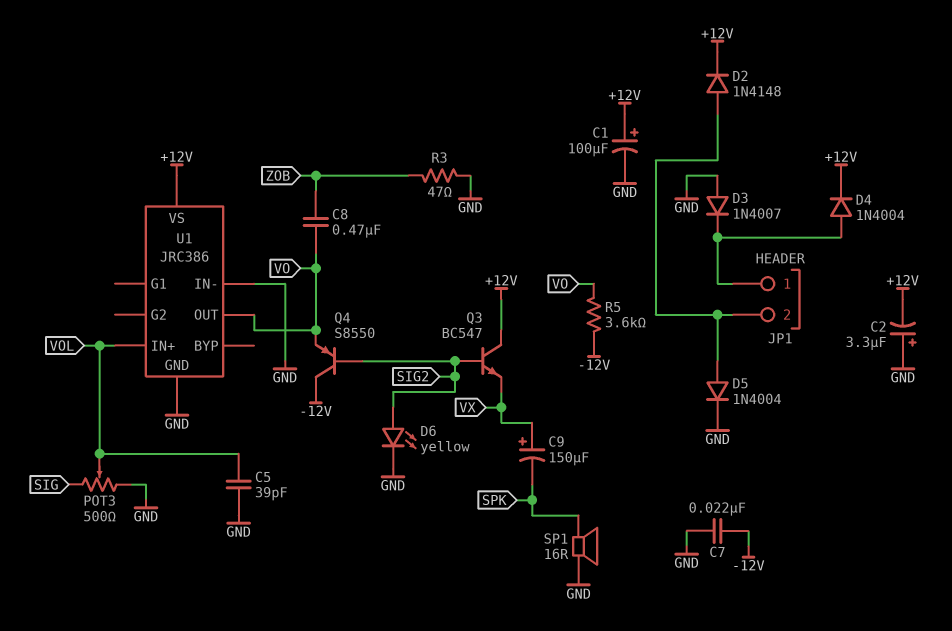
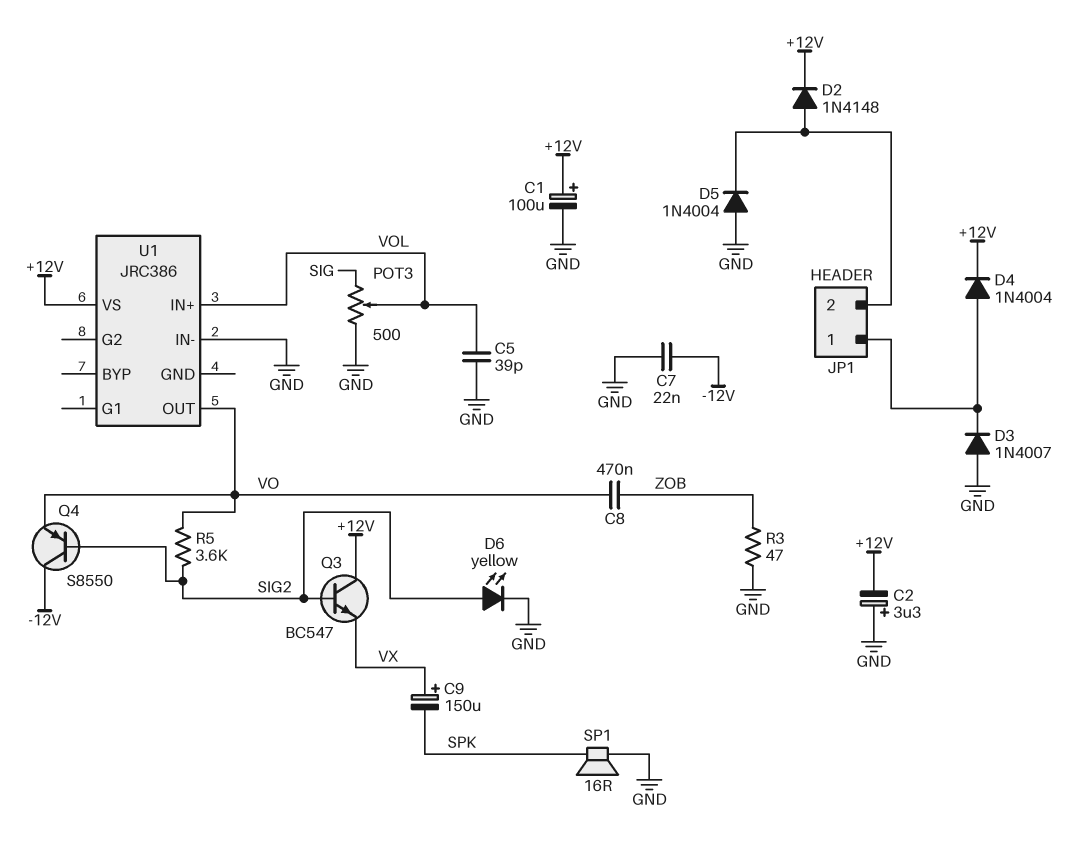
D5: diode 1N4004 (A JP1/2, K GND) -> diode 1N4004 (A GND, K JP1/2)
R5: 3.6k (-12V, VO) -> 3.6k (SIG2, VO)
U1 pin GND: GND -> none

